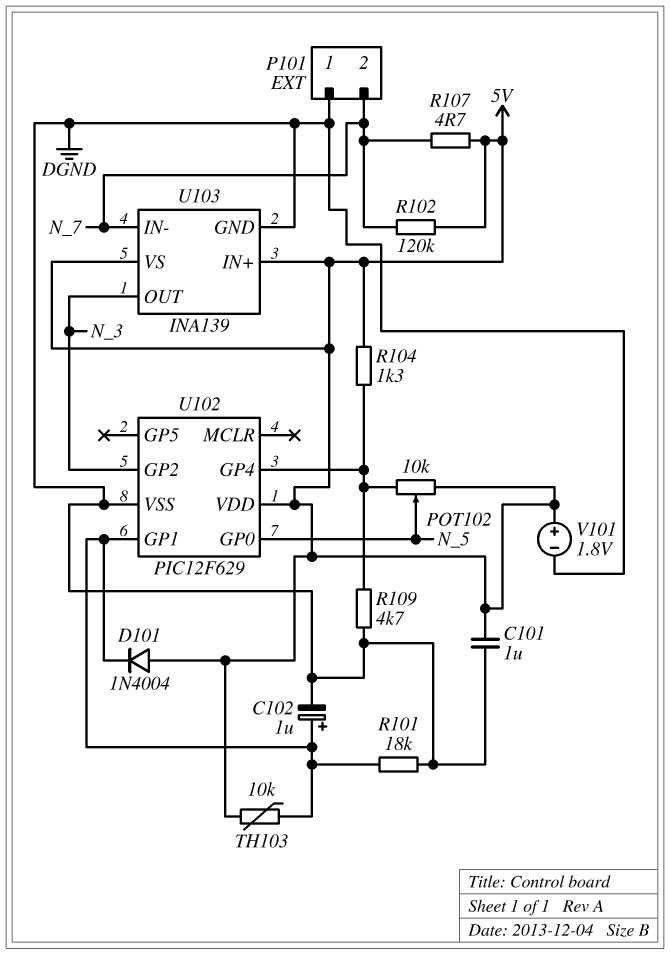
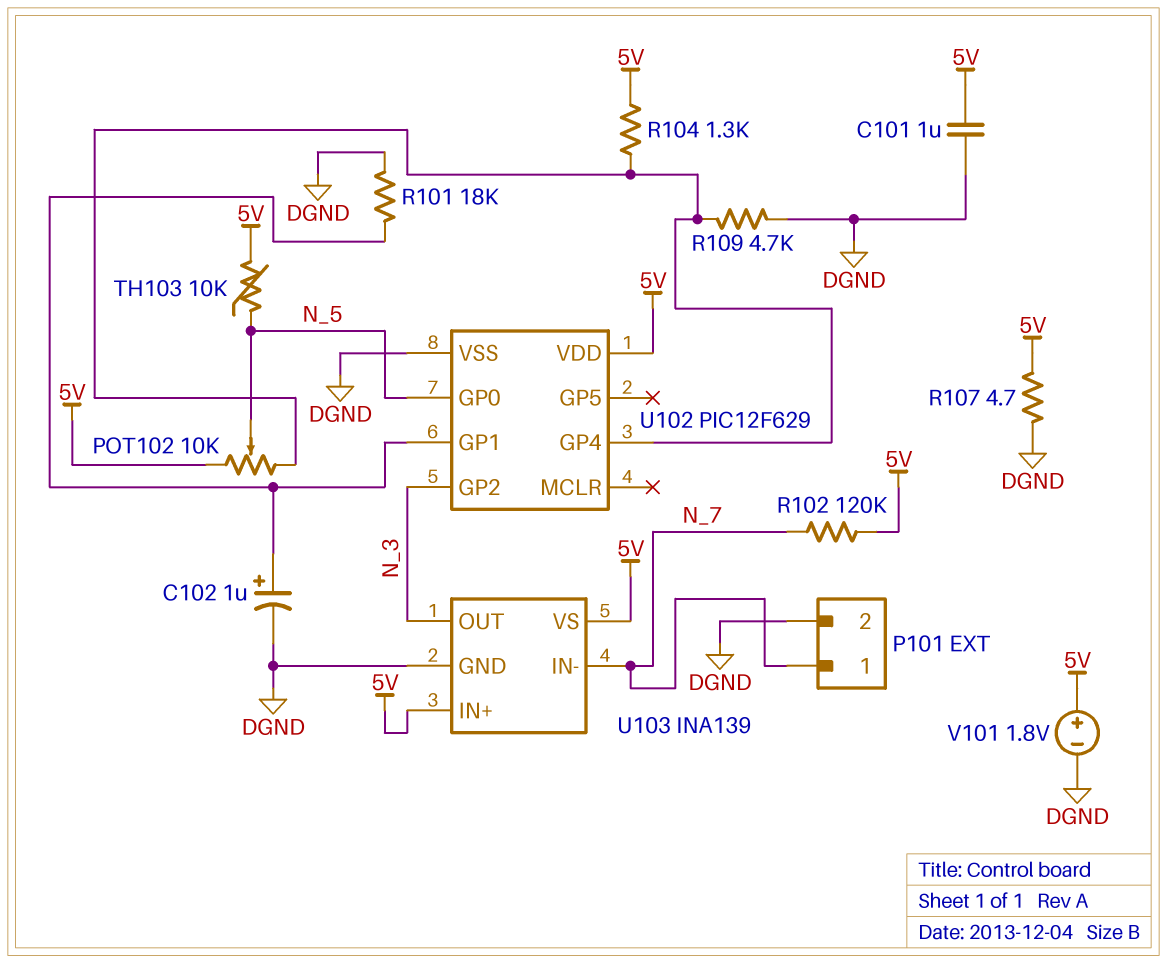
D101: diode 1N4004 (A 5V, K U102/GP1) -> none
P101 pin 1: DGND -> N_7
P101 pin 2: N_7 -> DGND
R107: 4.7 (5V, N_7) -> 4.7 (5V, DGND)
TH103: 10k (5V, U102/GP1) -> 10k (5V, N_5)

